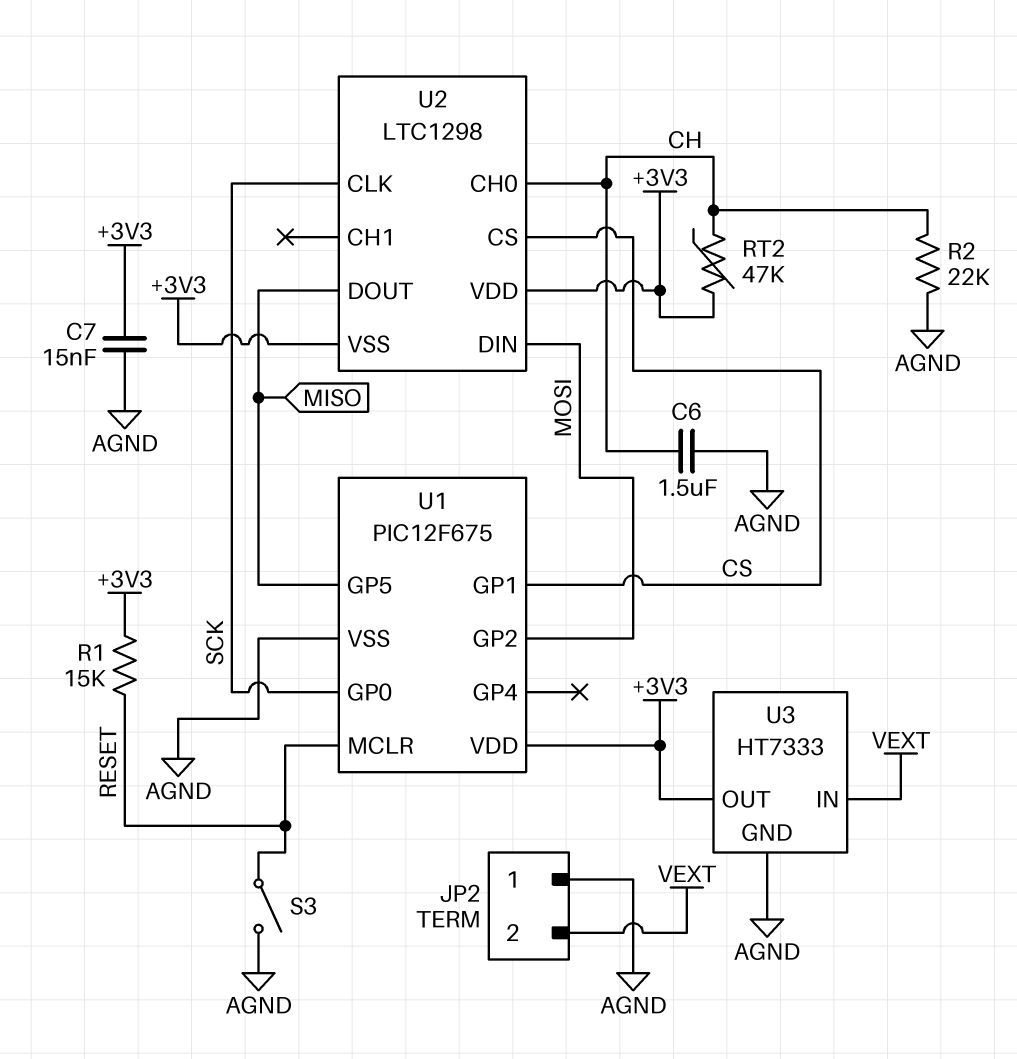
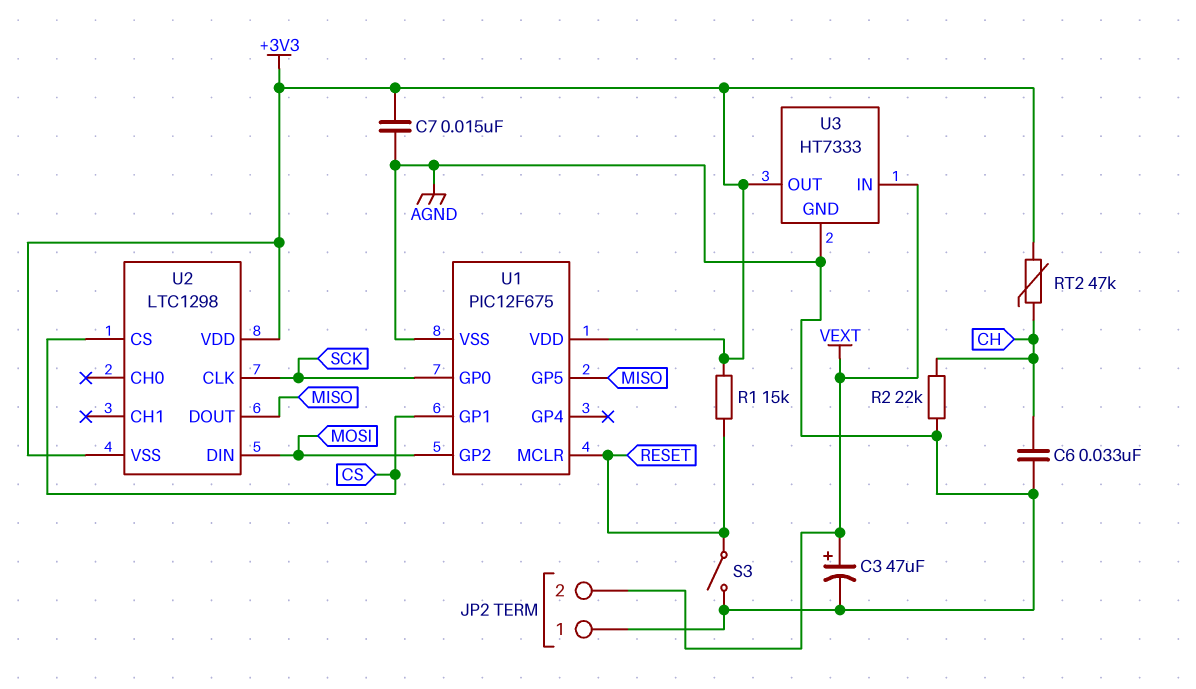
C3: none -> 47uF (plus VEXT, minus AGND)
C6: 1.5uF (AGND, CH) -> 33nF (AGND, CH)
U2 pin CH0: CH -> none

